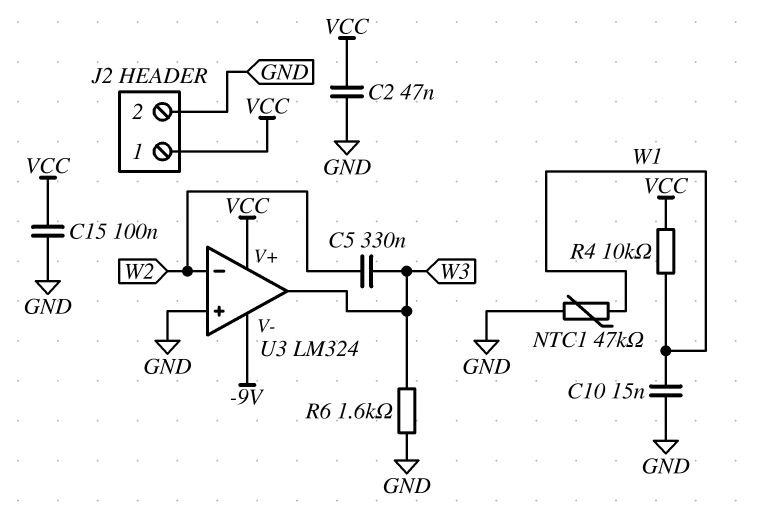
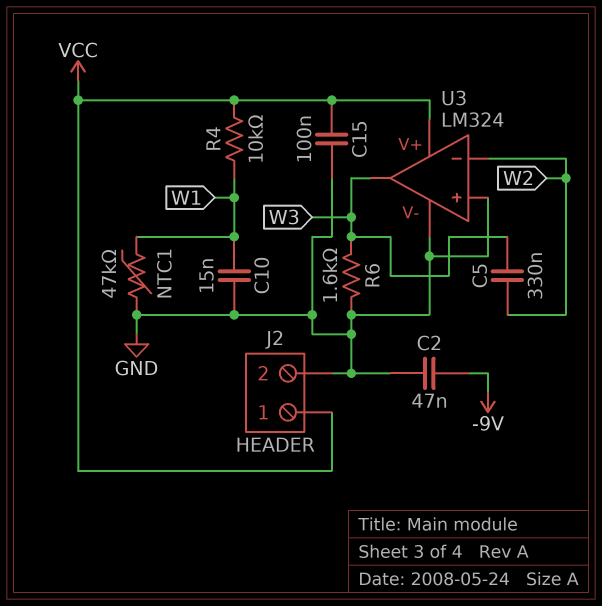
C2: 47nF (GND, VCC) -> 47nF (-9V, GND)
U3 pin V-: -9V -> GND

